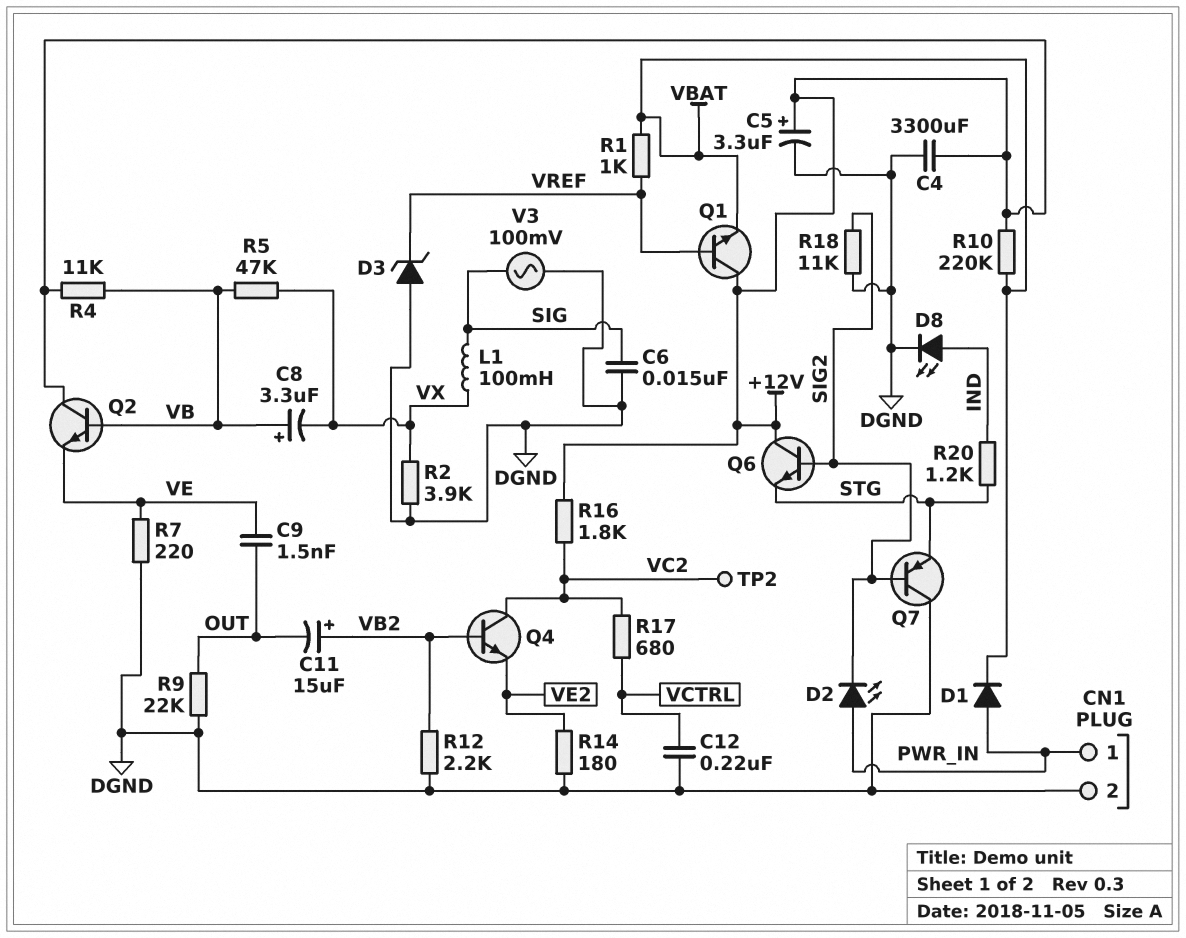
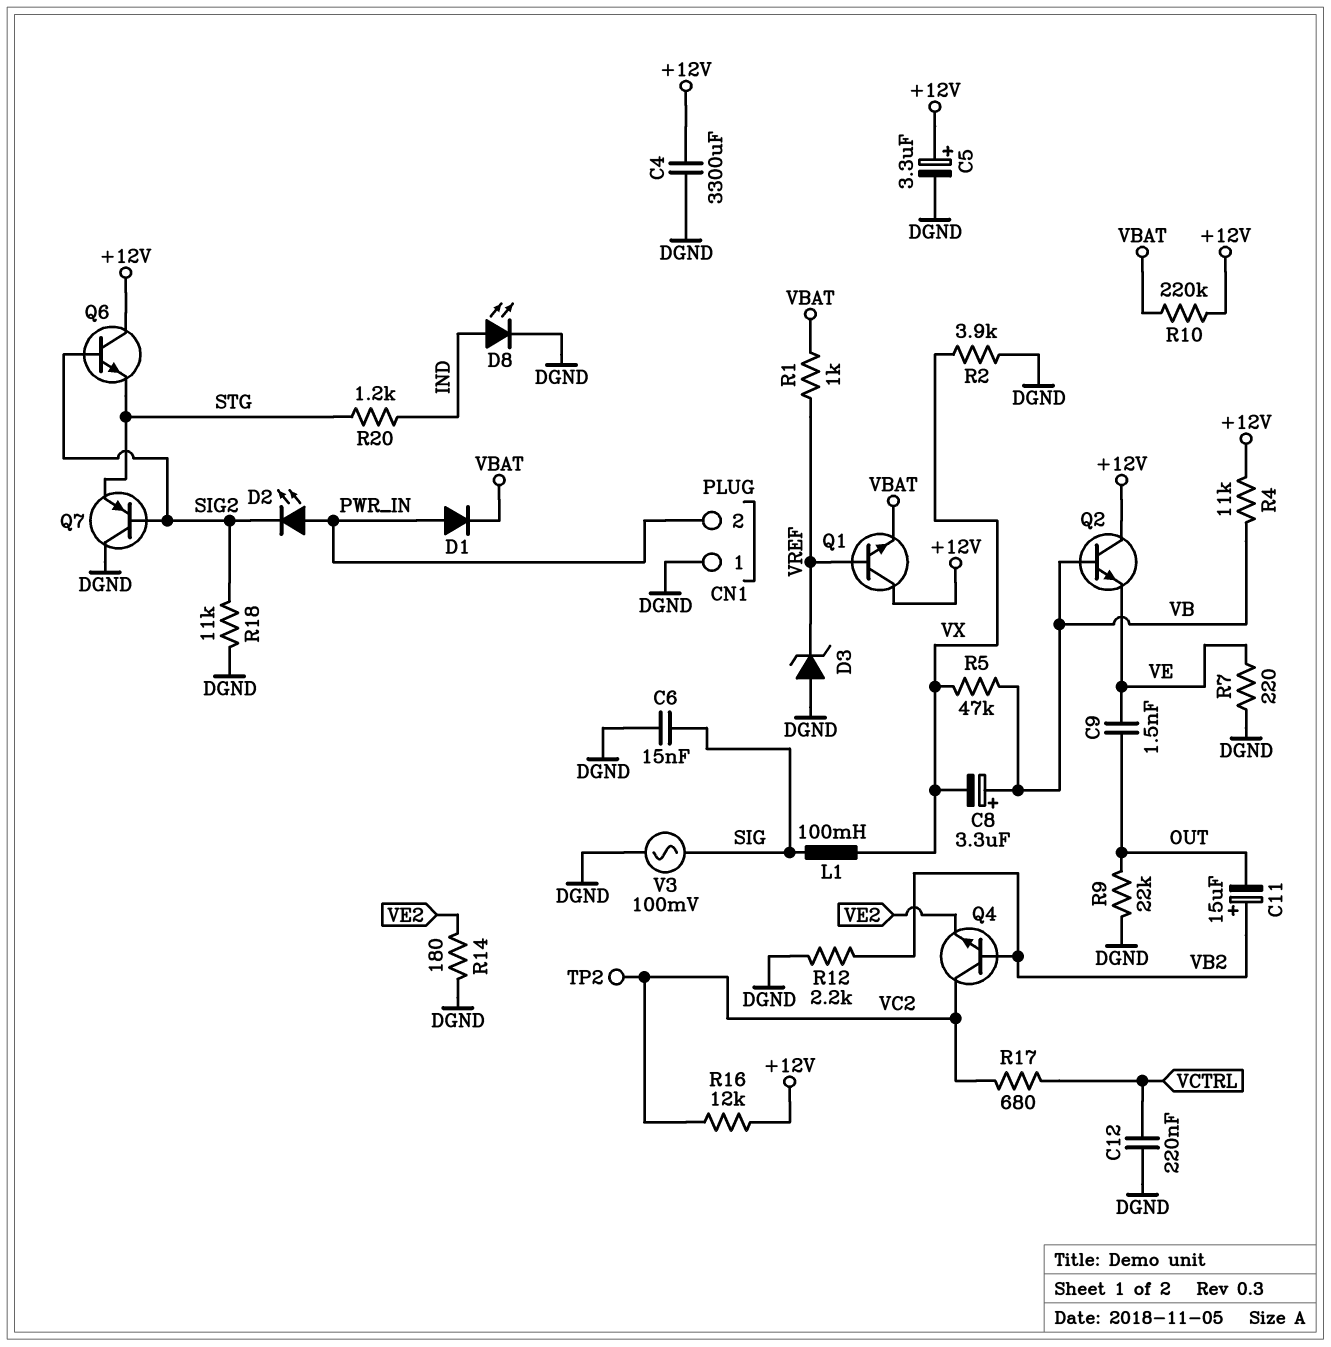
CN1 pin 1: PWR_IN -> DGND
CN1 pin 2: DGND -> PWR_IN
R16: 1.8k (+12V, VC2) -> 12k (+12V, VC2)

